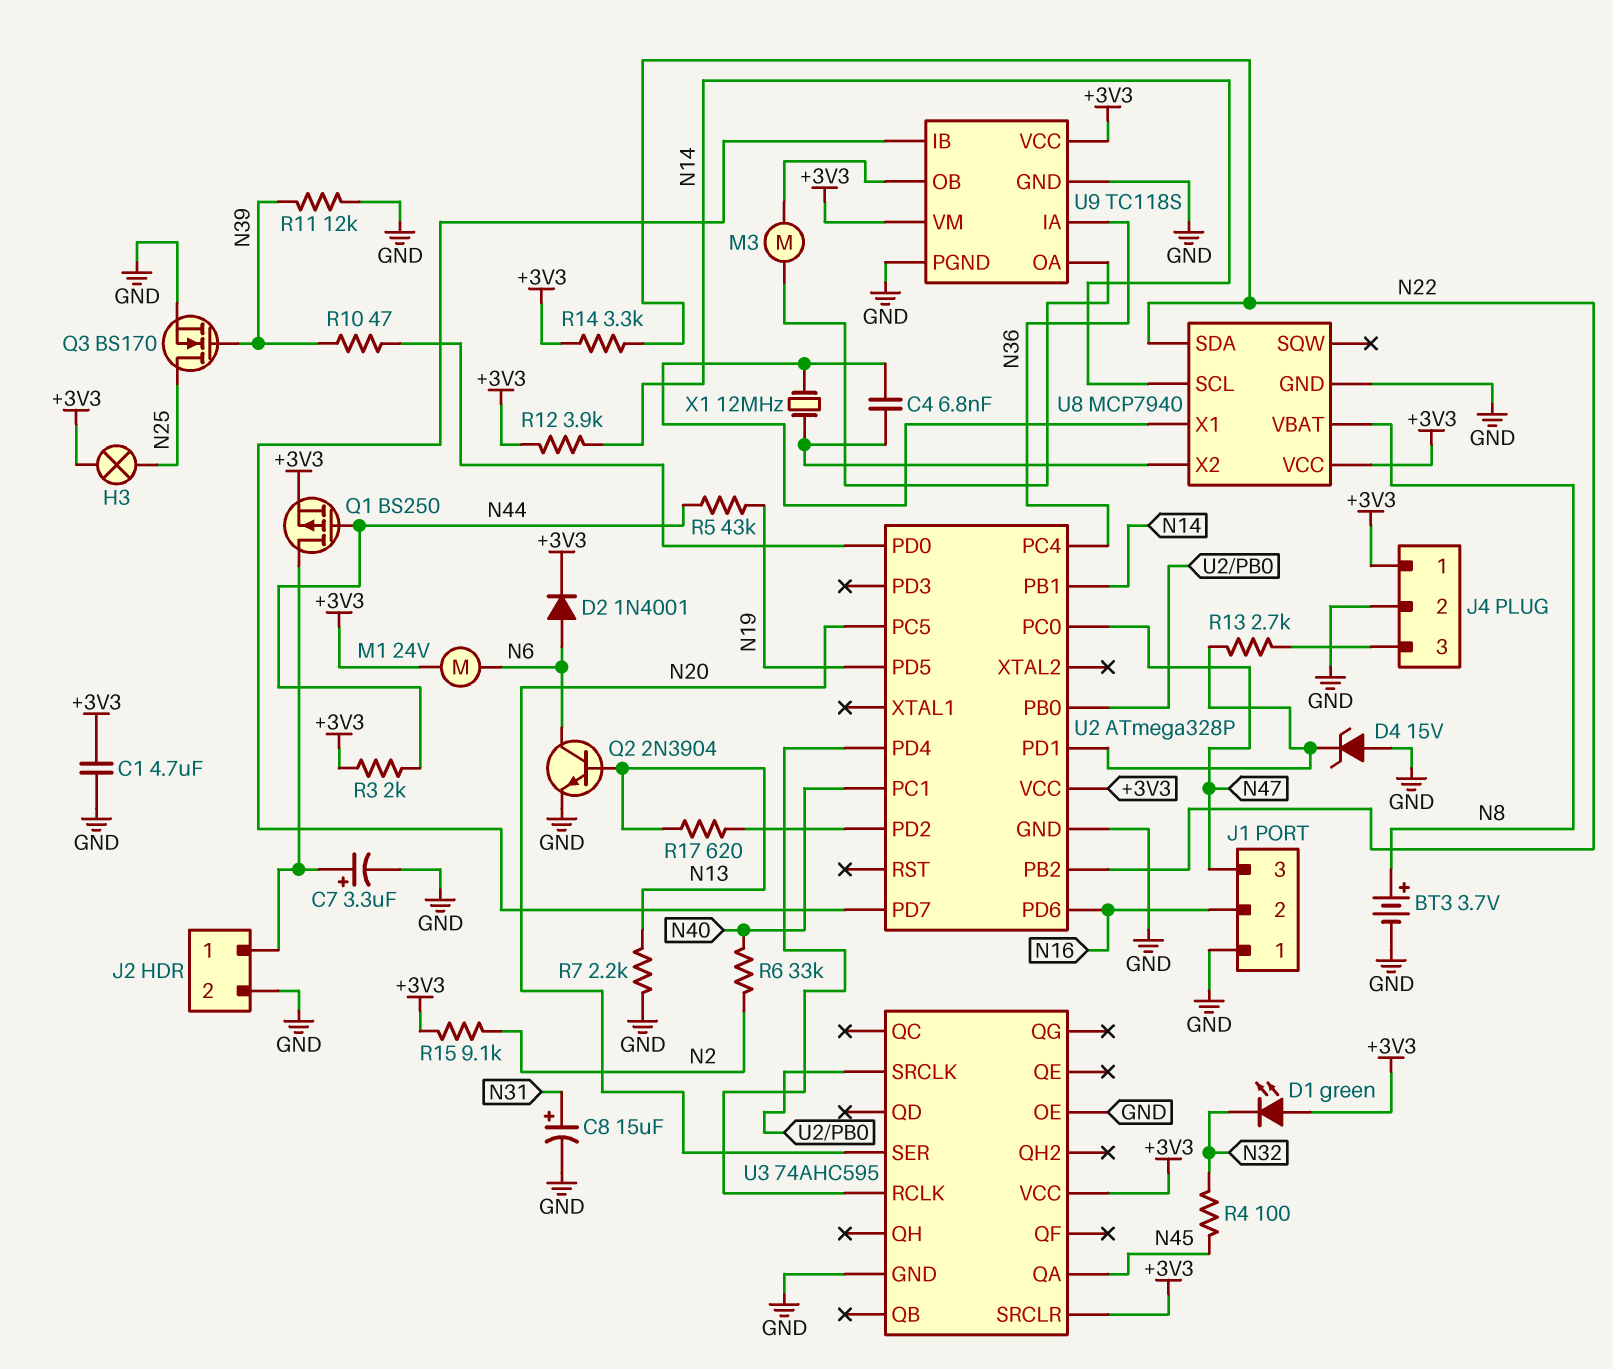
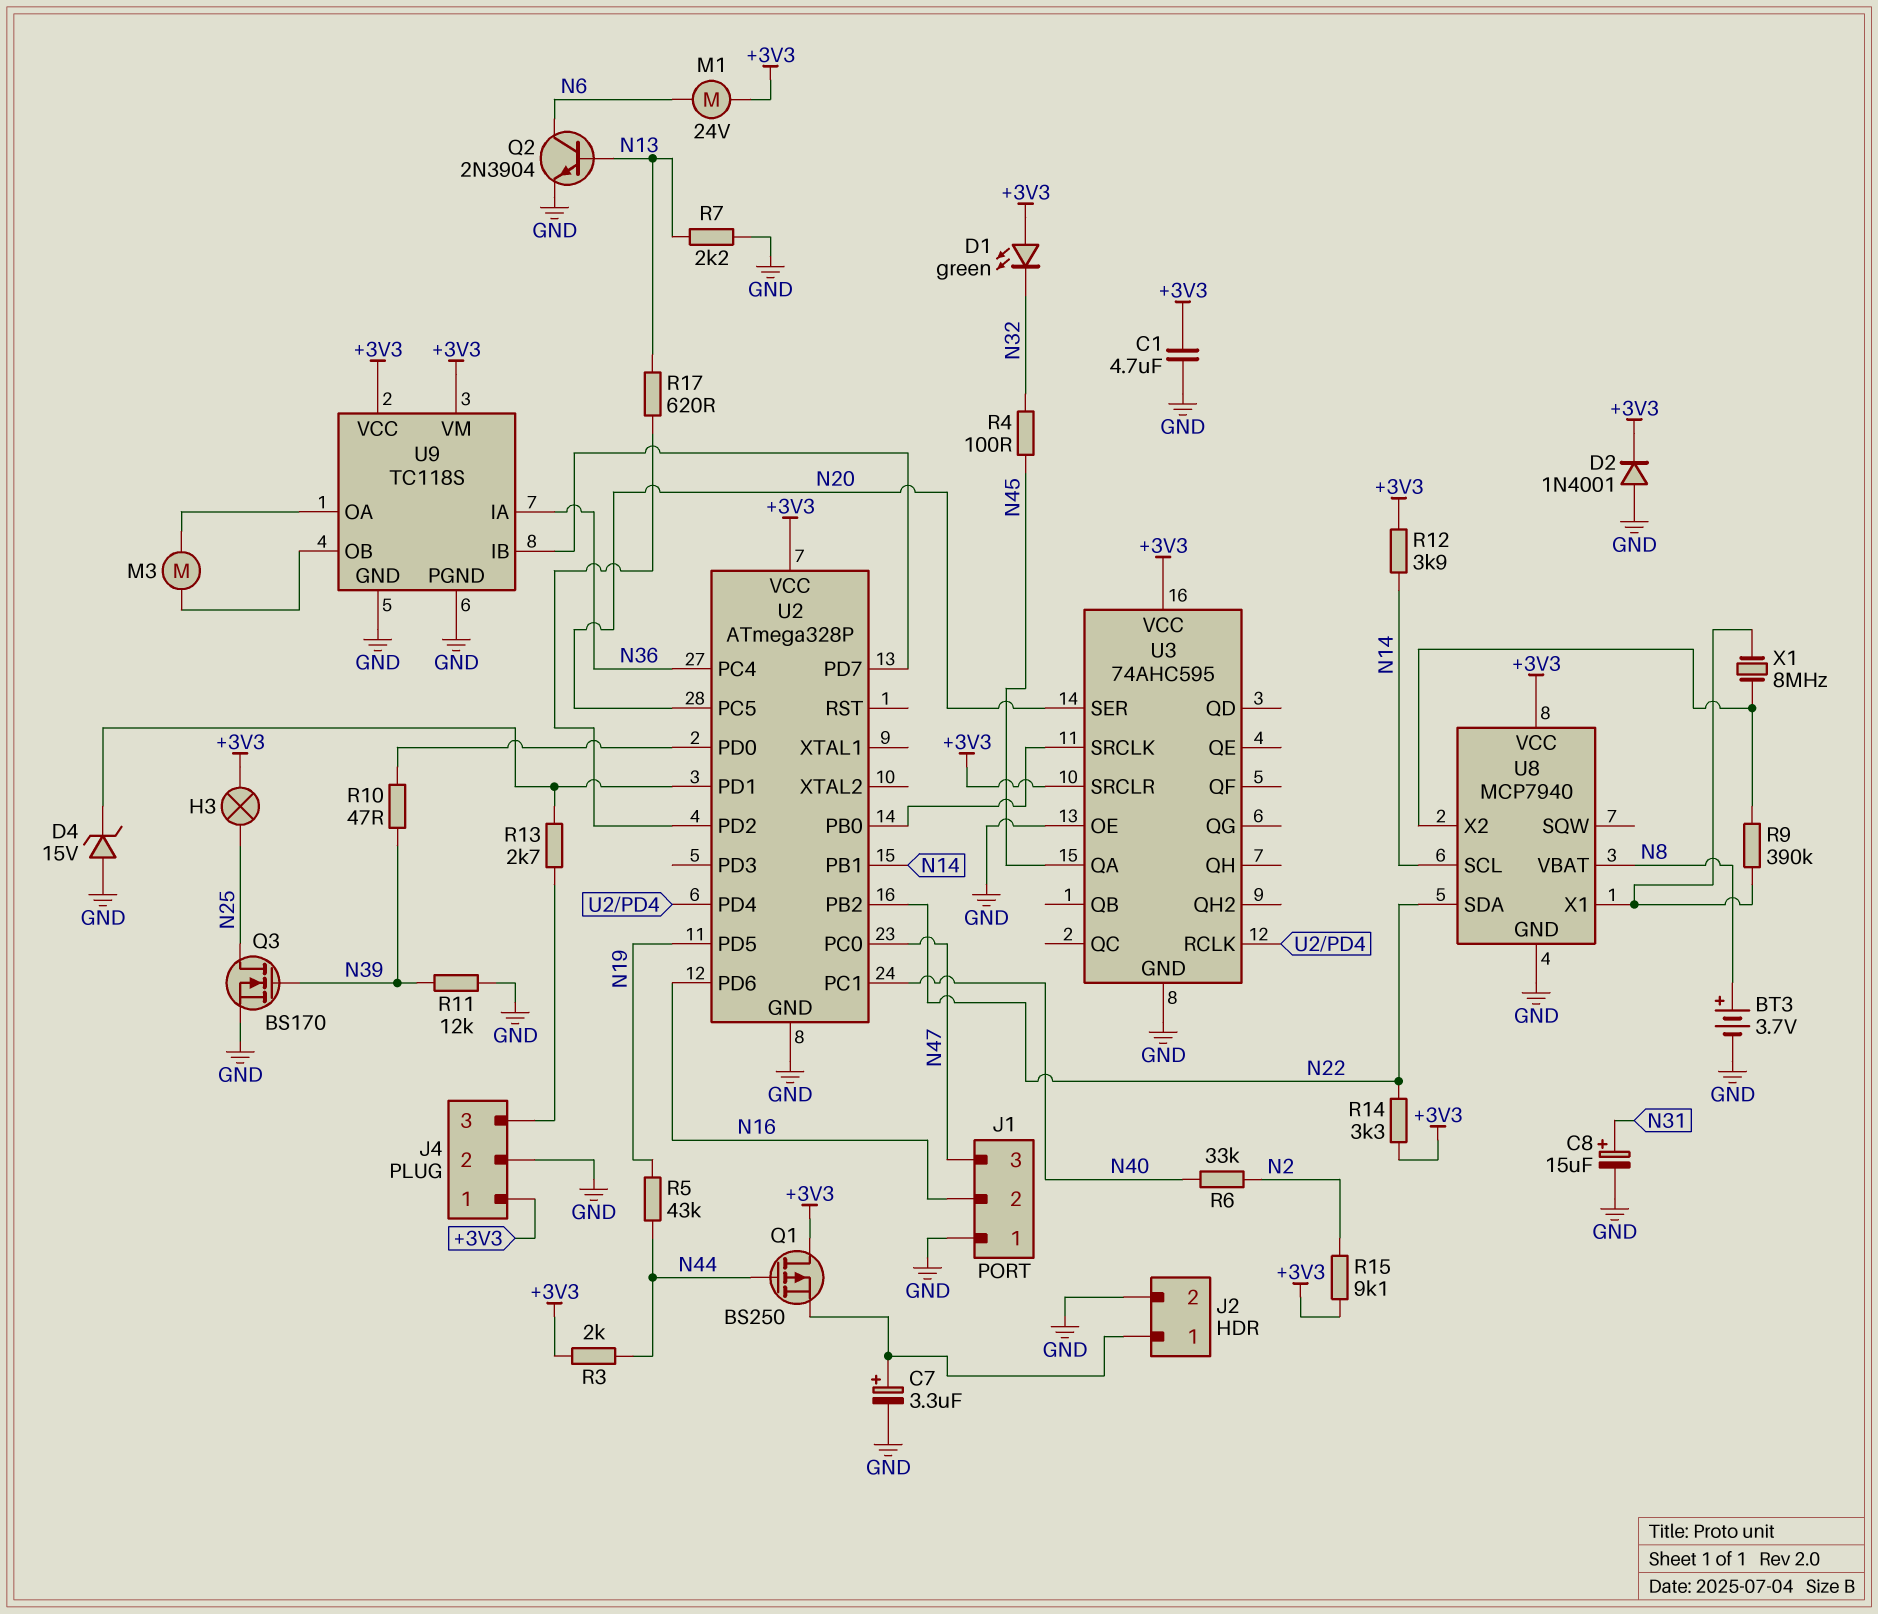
C4: 6.8nF (U8/X1, U8/X2) -> none
D2: diode 1N4001 (A N6, K +3V3) -> diode 1N4001 (A GND, K +3V3)
Q1: PMOS BS250 (G N44, D J2/1, S +3V3) -> PMOS BS250 (G N44, D +3V3, S J2/1)
R9: none -> 390k (U8/X1, U8/X2)
X1: 12MHz (U8/X1, U8/X2) -> 8MHz (U8/X1, U8/X2)

